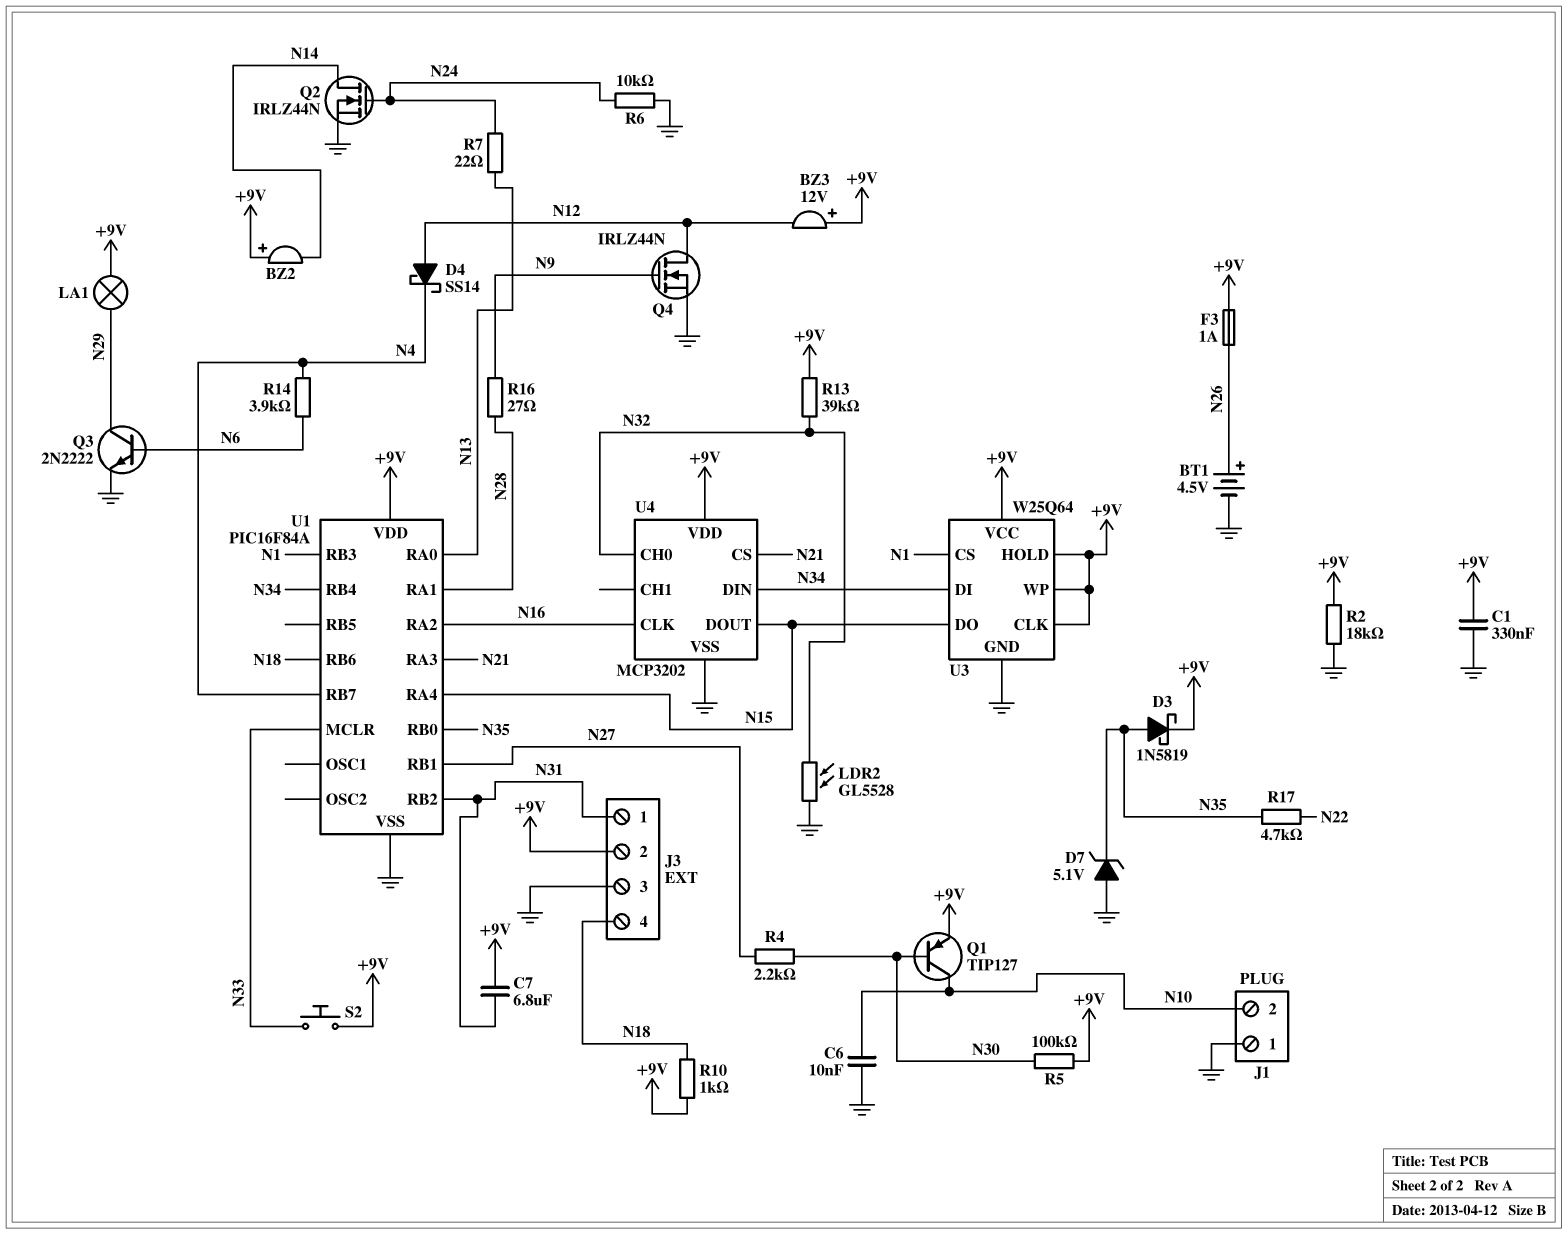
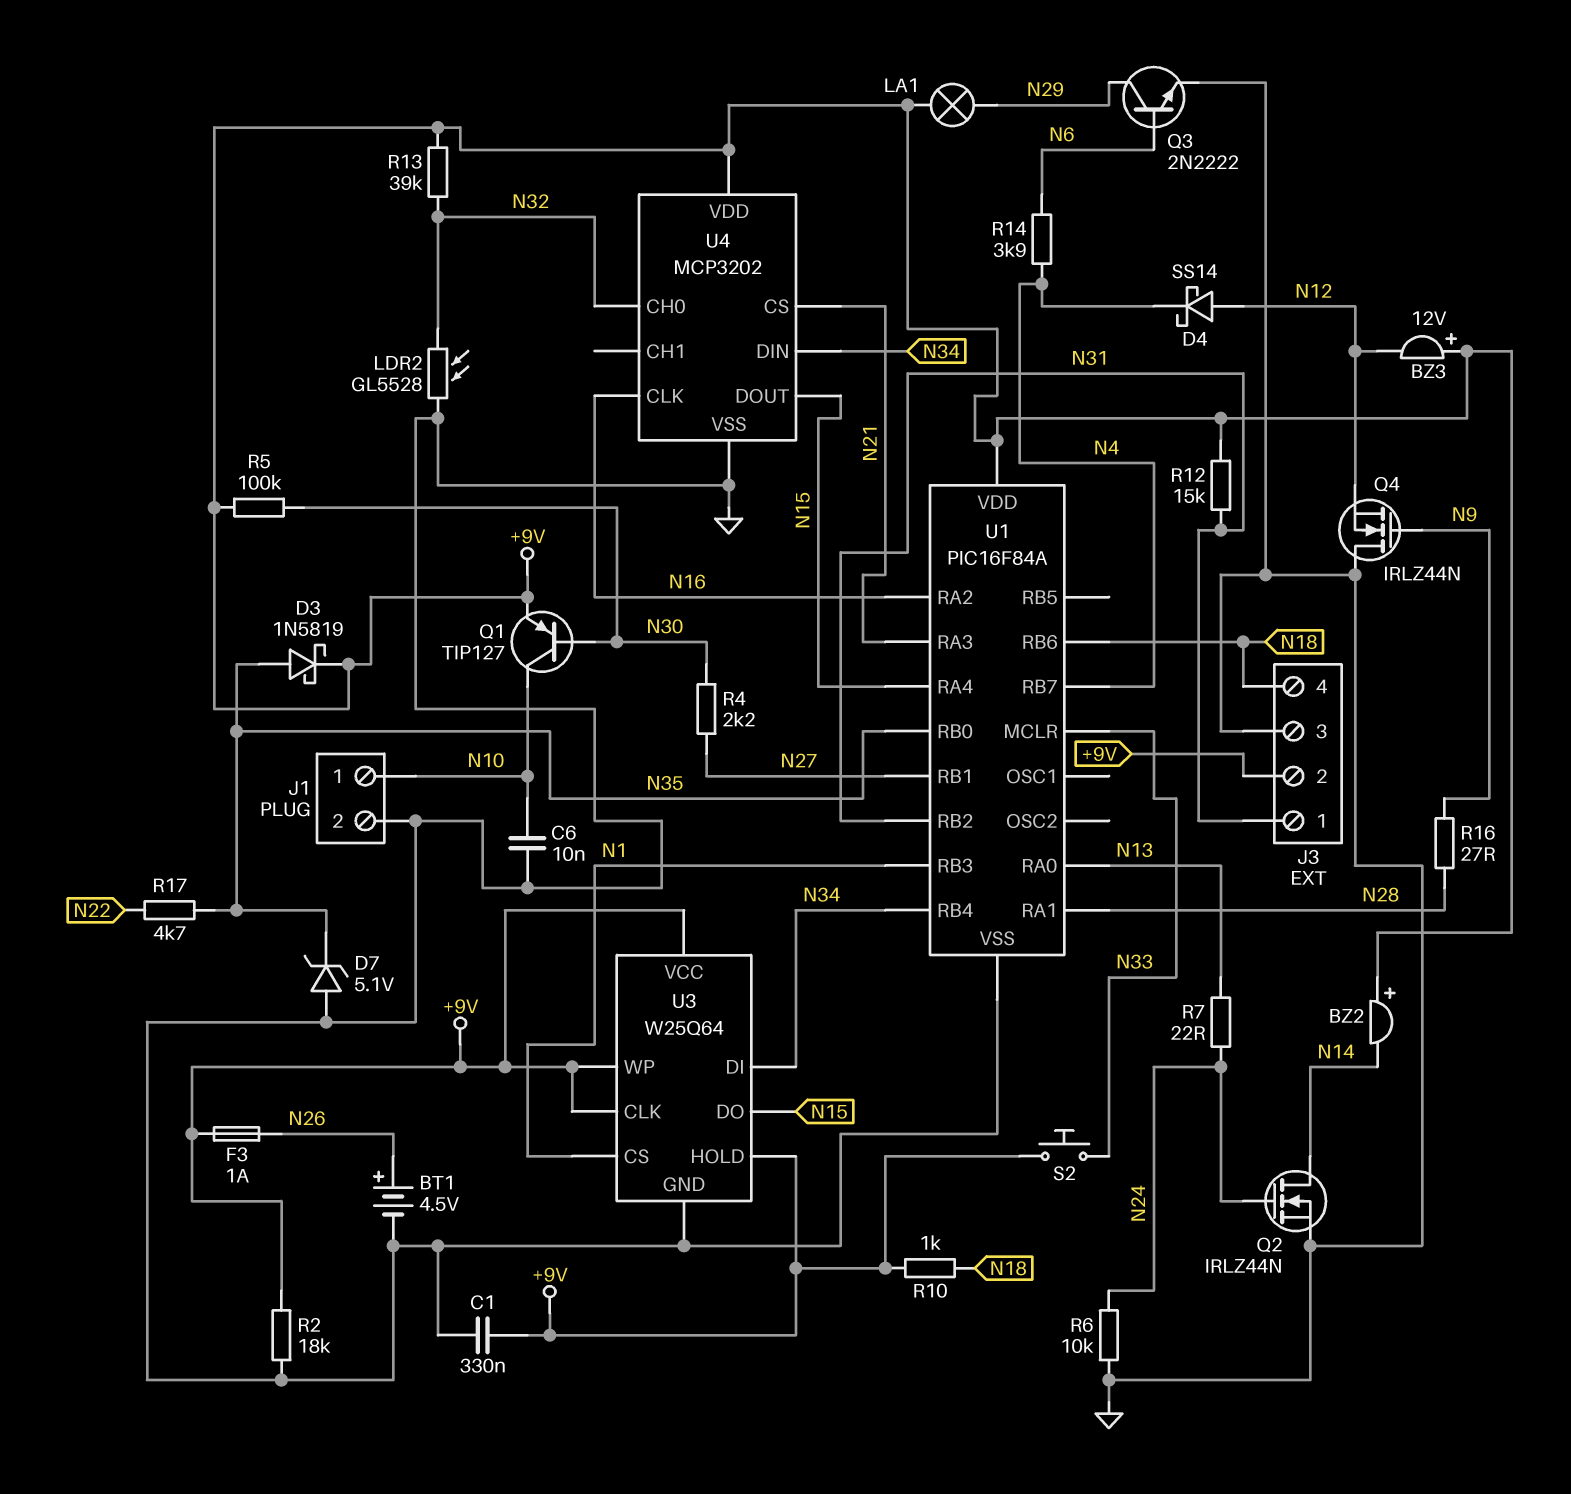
C7: 6.8uF (+9V, N31) -> none
J1 pin 1: GND -> N10
J1 pin 2: N10 -> GND
Q4: NMOS IRLZ44N (G N9, D N12, S GND) -> NMOS IRLZ44N (G N9, D GND, S N12)
R12: none -> 15k (+9V, N31)

